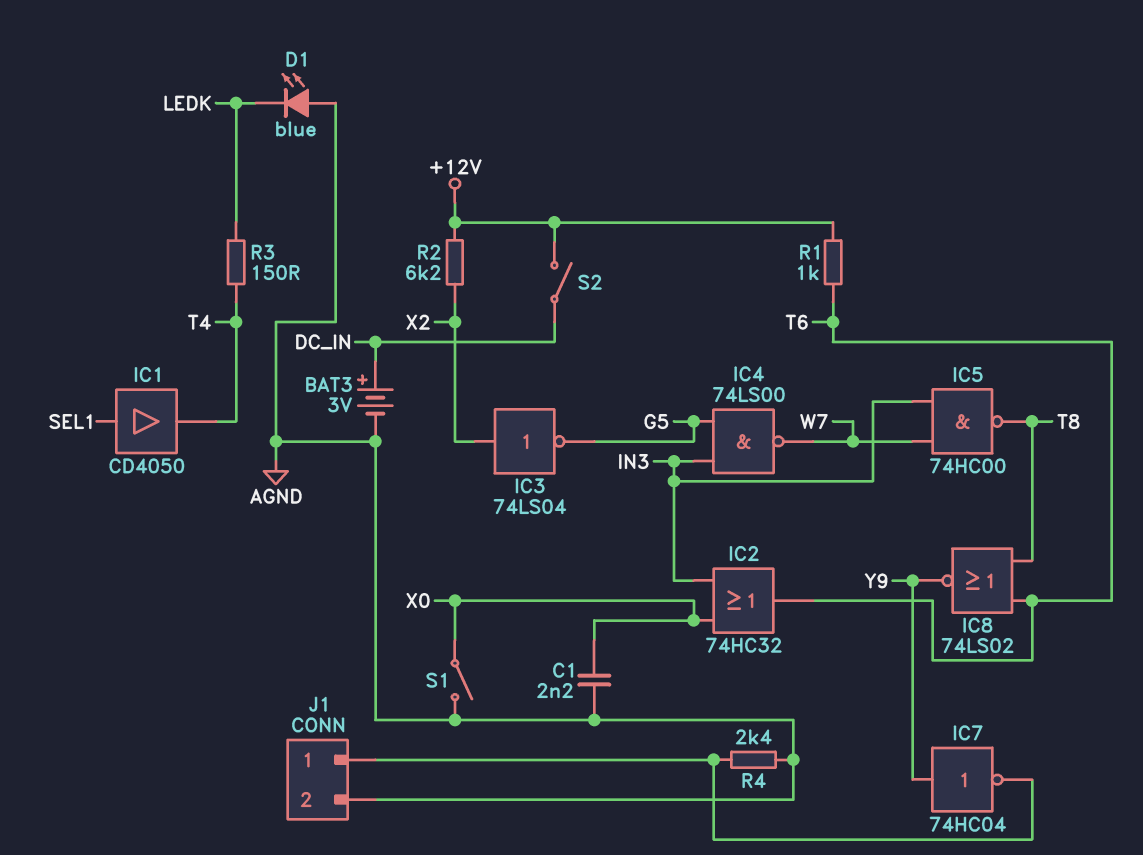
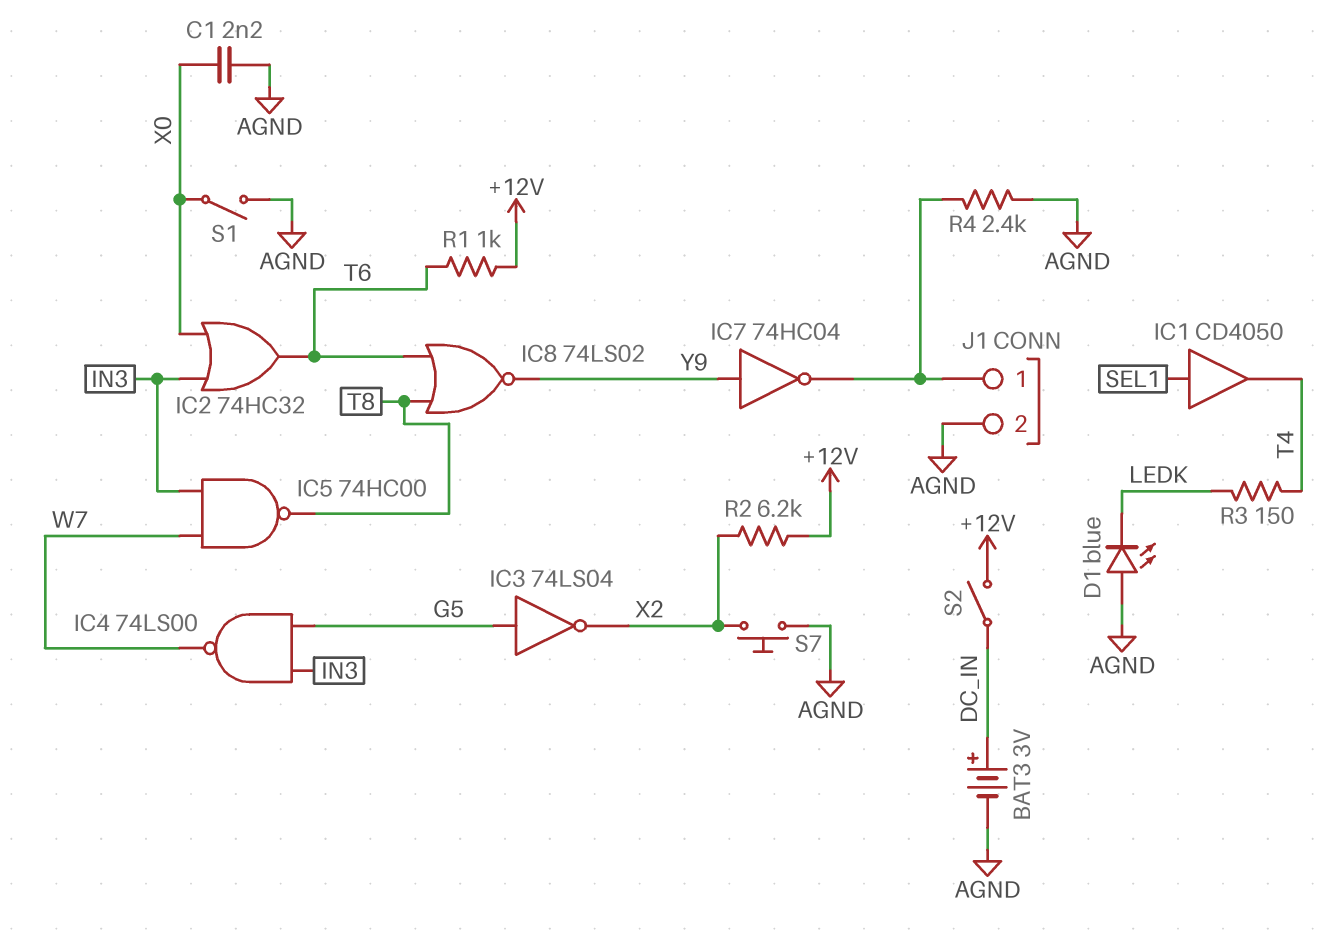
IC3: NOT 74LS04 (in X2, out G5) -> NOT 74LS04 (in G5, out X2)
S7: none -> button (AGND, X2)

